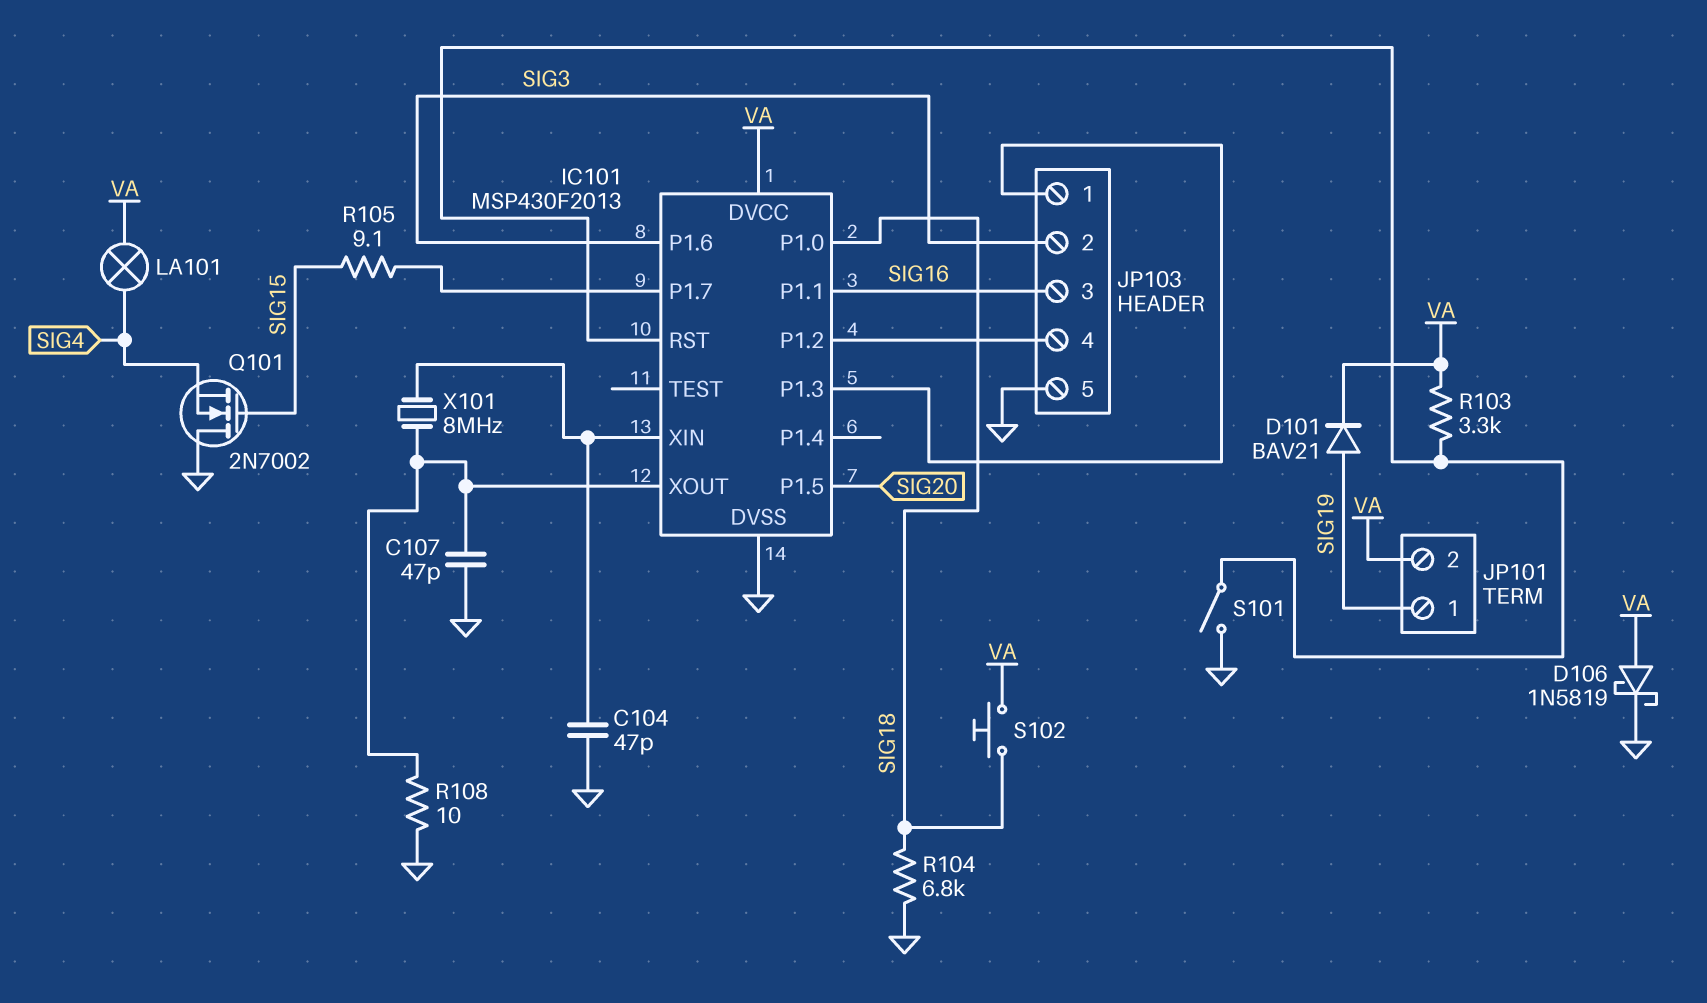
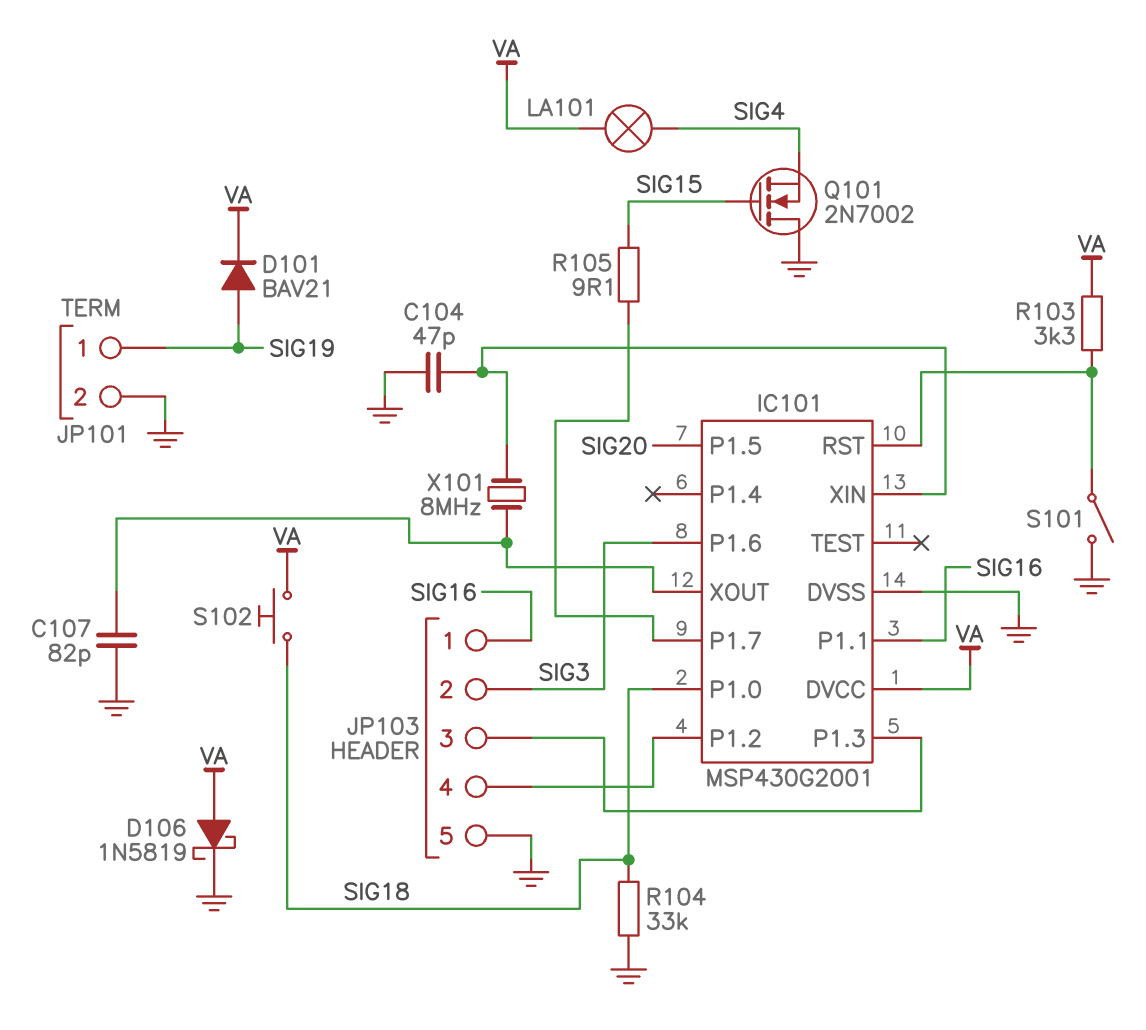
C107: 47pF (GND, IC101/XOUT) -> 82pF (GND, IC101/XOUT)
IC101: MSP430F2013 -> MSP430G2001
JP101 pin 2: VA -> GND
JP103 pin 1: IC101/P1.3 -> SIG16
JP103 pin 3: SIG16 -> IC101/P1.3
R104: 6.8k (GND, SIG18) -> 33k (GND, SIG18)
R108: 10 (GND, IC101/XOUT) -> none

